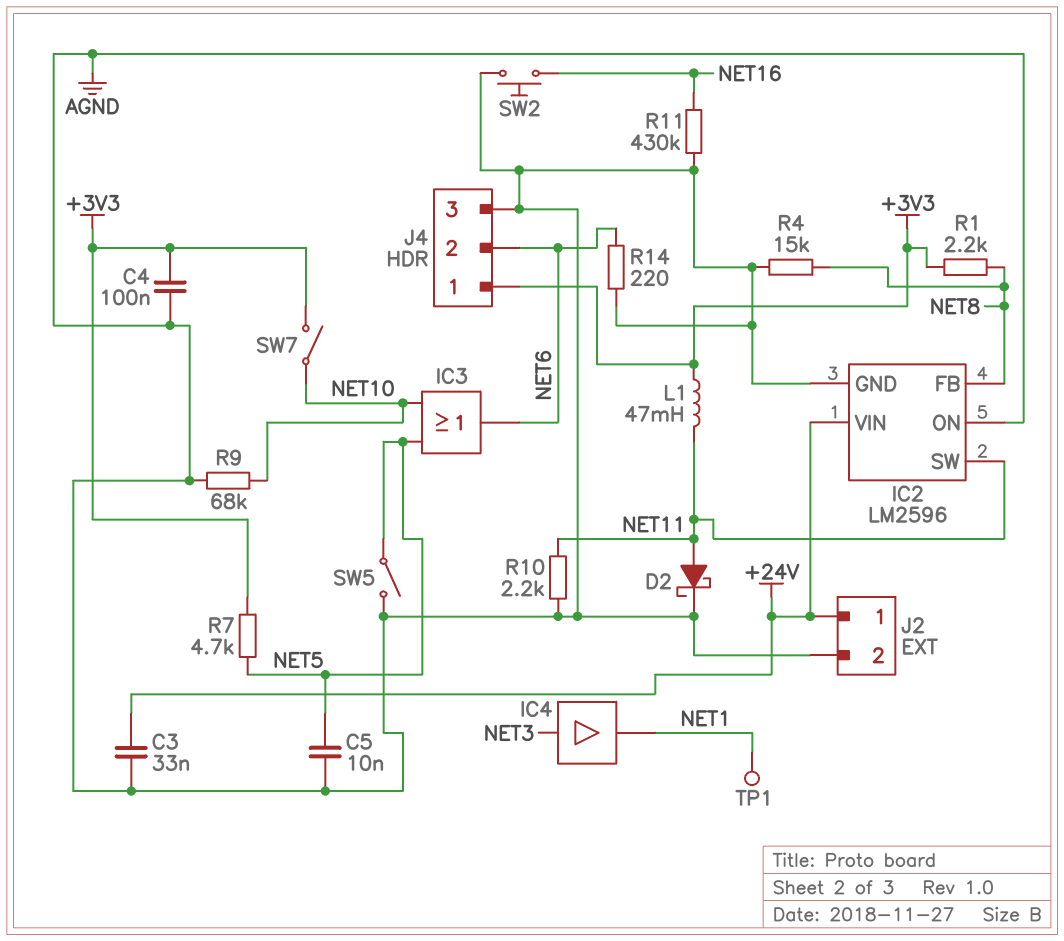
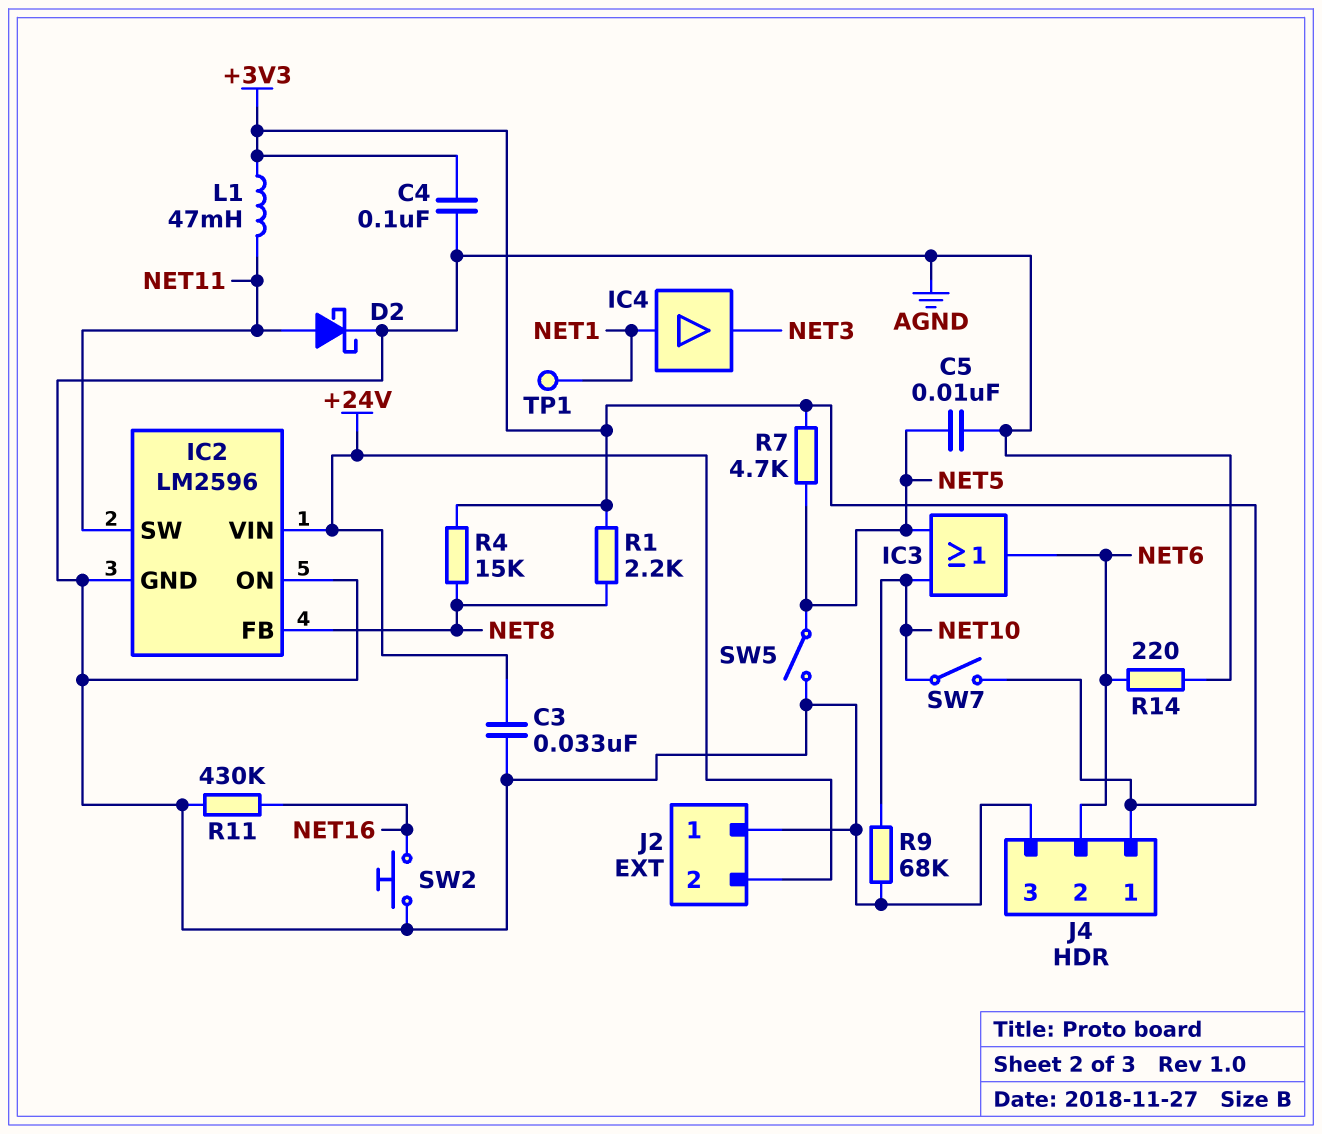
IC4: buffer (in NET3, out NET1) -> buffer (in NET1, out NET3)
J2 pin 1: +24V -> AGND
J2 pin 2: AGND -> +24V
R4: 15k (AGND, NET8) -> 15k (+3V3, NET8)
R10: 2.2k (AGND, NET11) -> none

